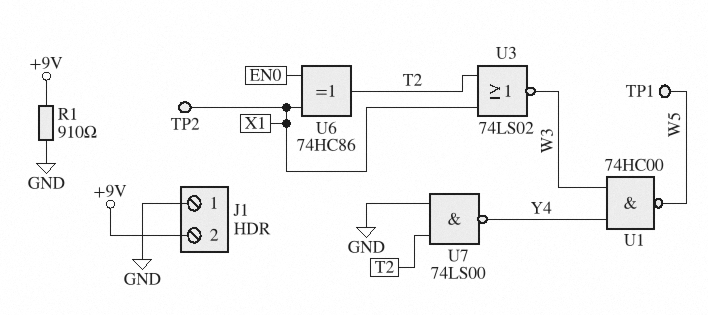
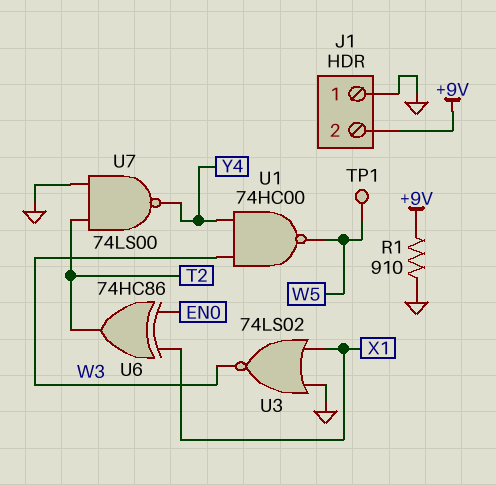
TP2: test point (X1) -> none
U3: NOR 74LS02 (in T2, in X1, out W3) -> NOR 74LS02 (in GND, in X1, out W3)

